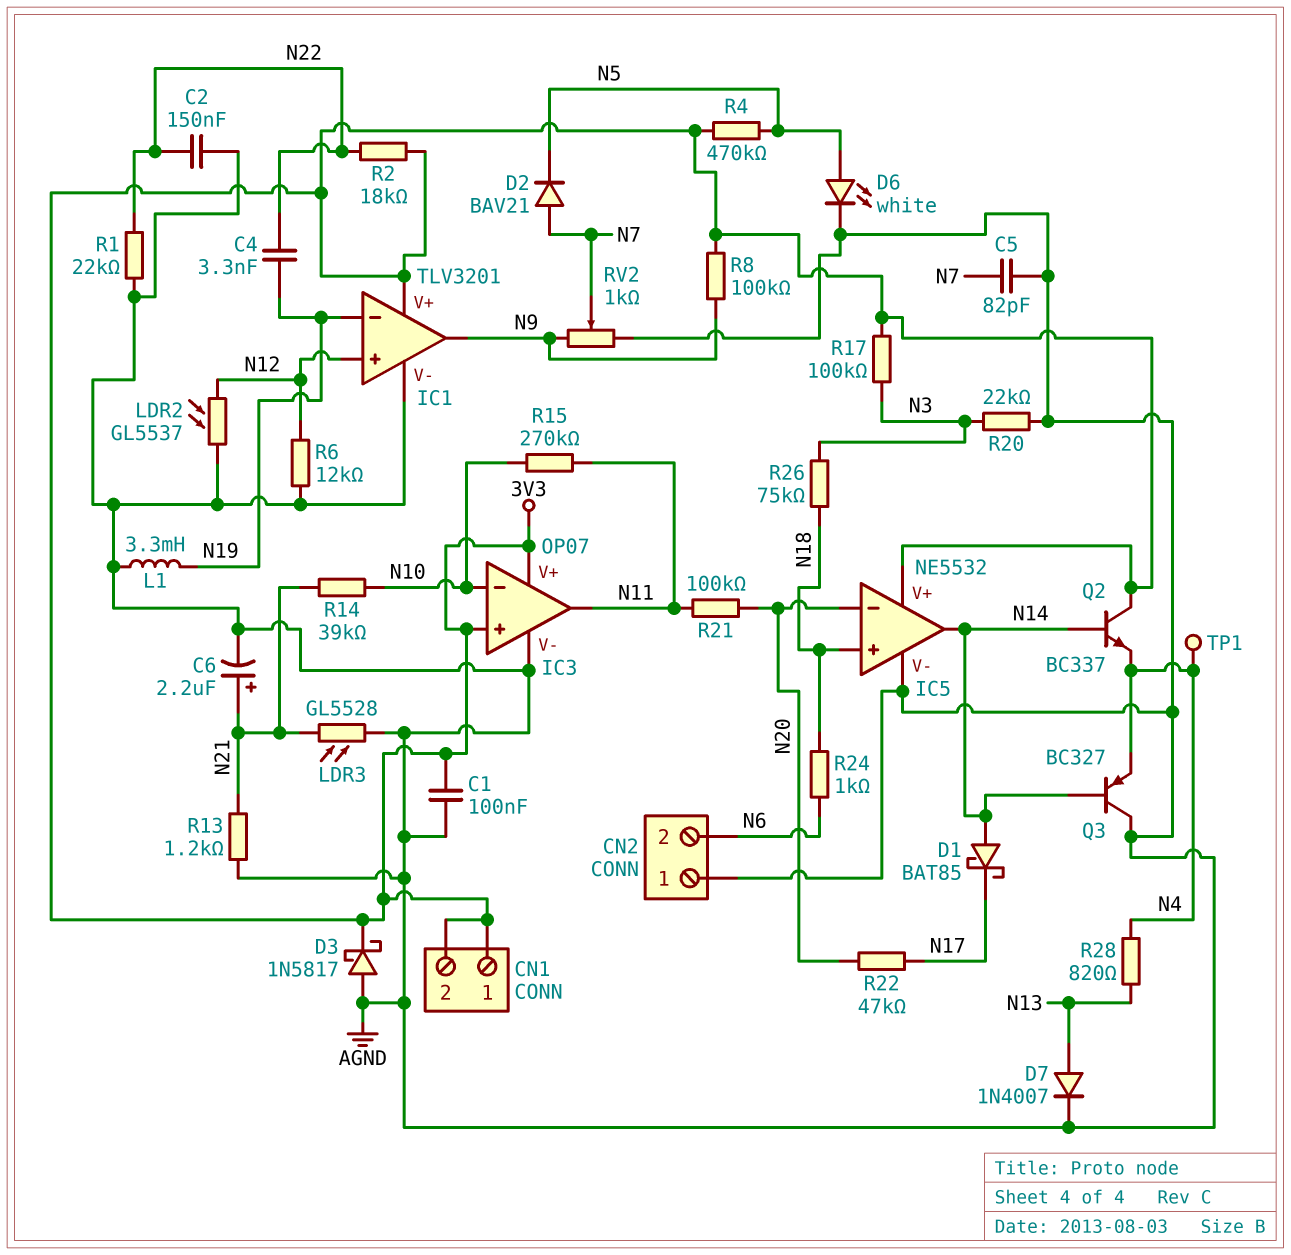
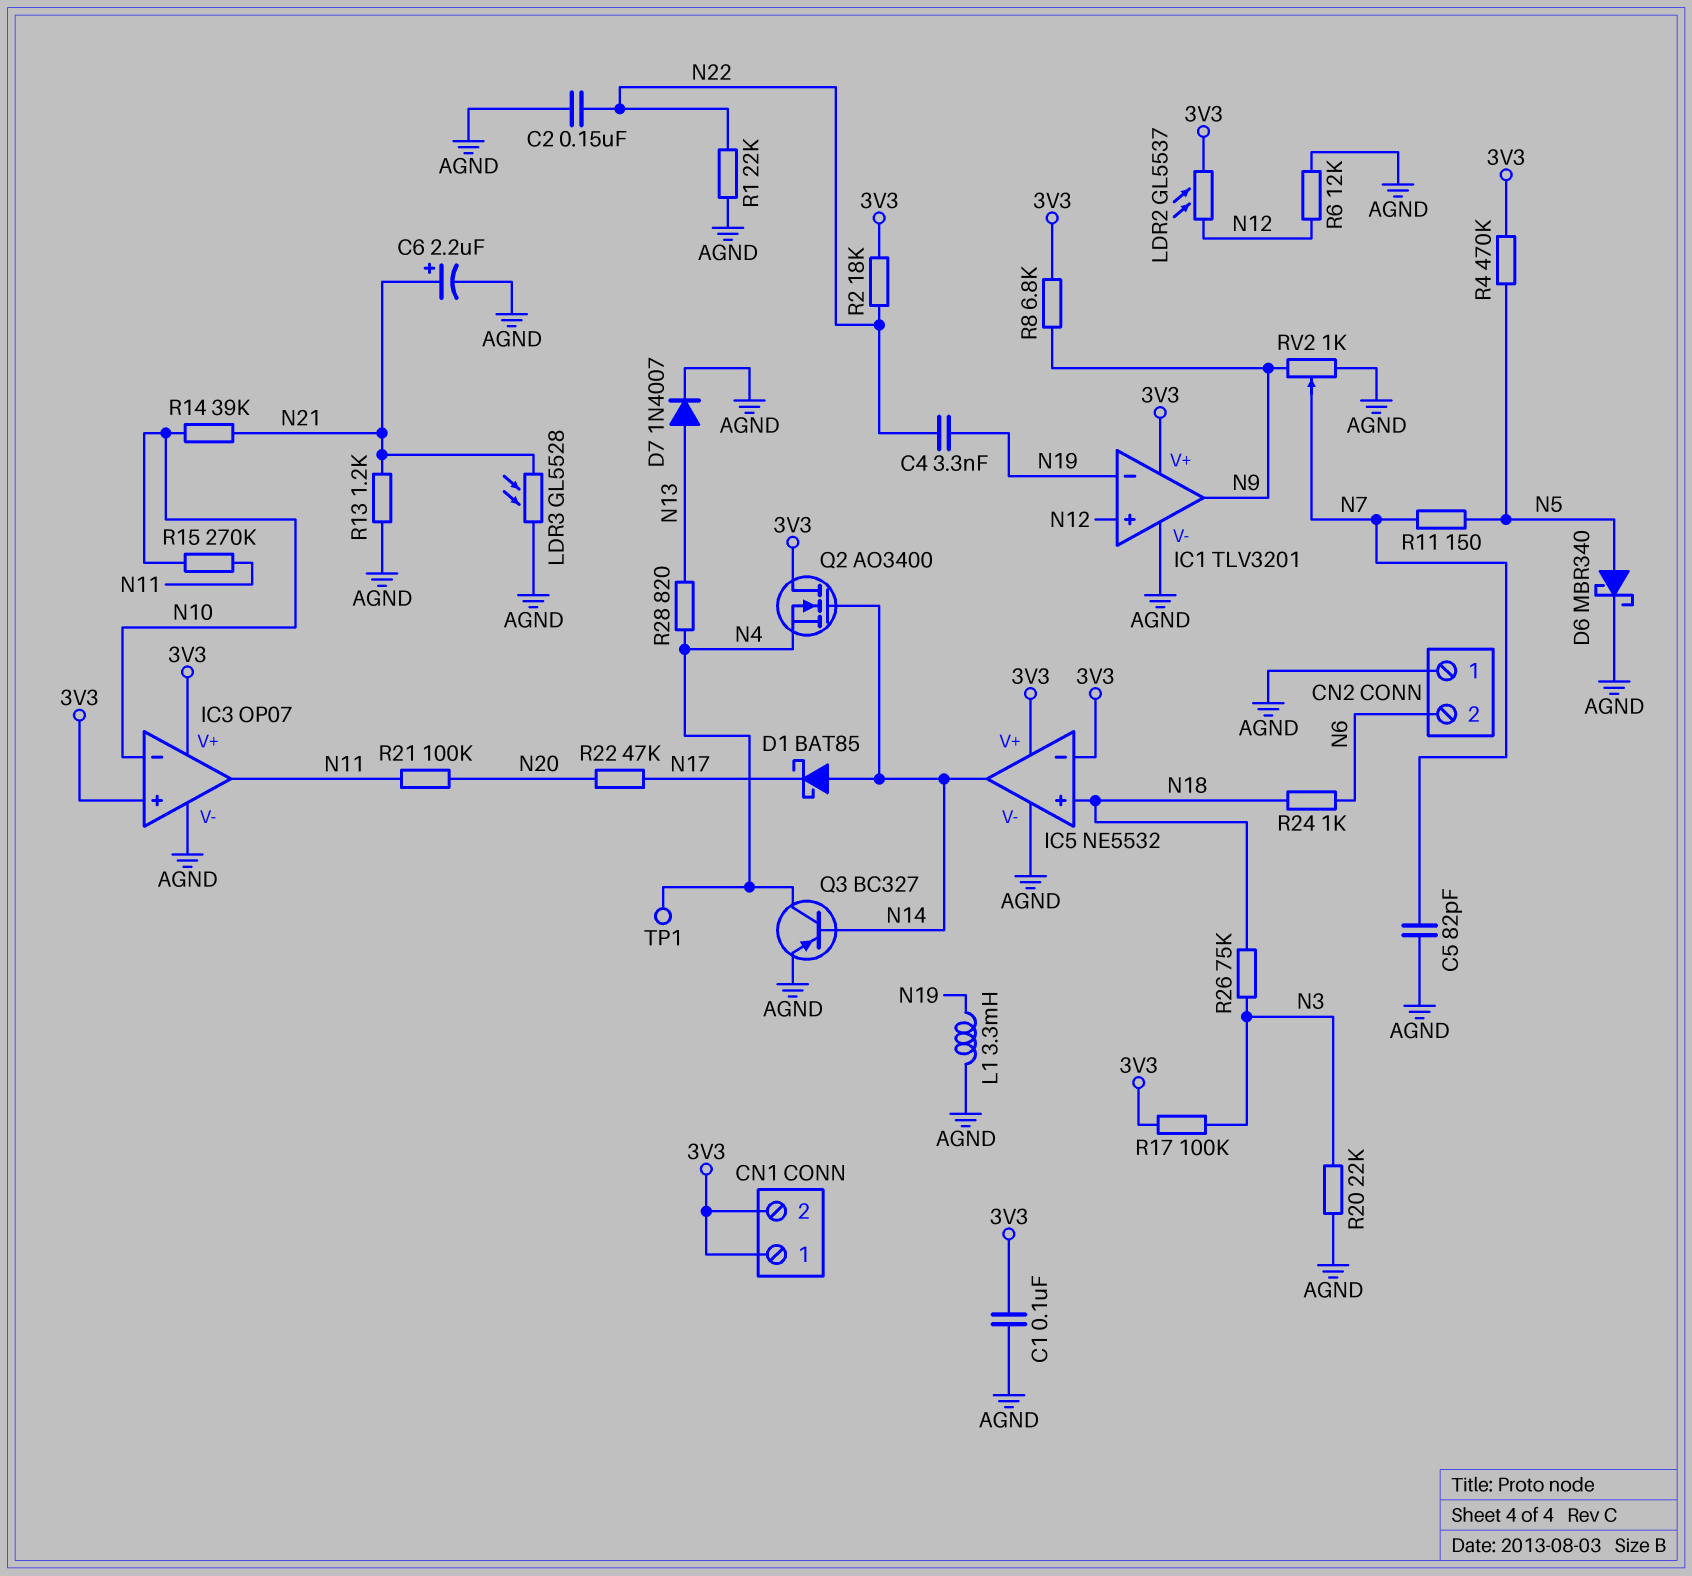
D2: diode BAV21 (A N7, K N5) -> none
D3: schottky 1N5817 (A AGND, K 3V3) -> none
D6: LED white (A N5, K AGND) -> schottky MBR340 (A N5, K AGND)
IC5 pin in-: N20 -> 3V3
LDR2: GL5537 (AGND, N12) -> GL5537 (3V3, N12)
Q2: NPN BC337 (B N14, C 3V3, E N4) -> NMOS AO3400 (G N14, D 3V3, S N4)
Q3: PNP BC327 (B N14, C AGND, E N4) -> PNP BC327 (B N14, C N4, E AGND)
R8: 100k (3V3, N9) -> 6.8k (3V3, N9)
R11: none -> 150 (N5, N7)

